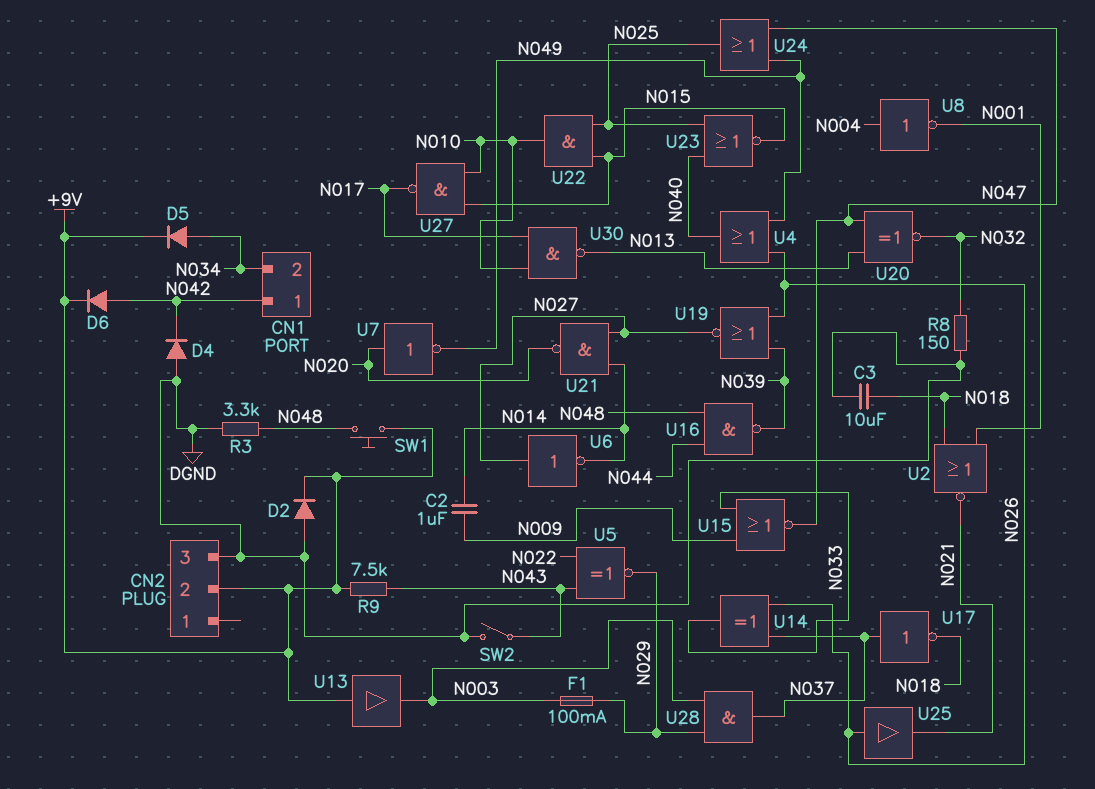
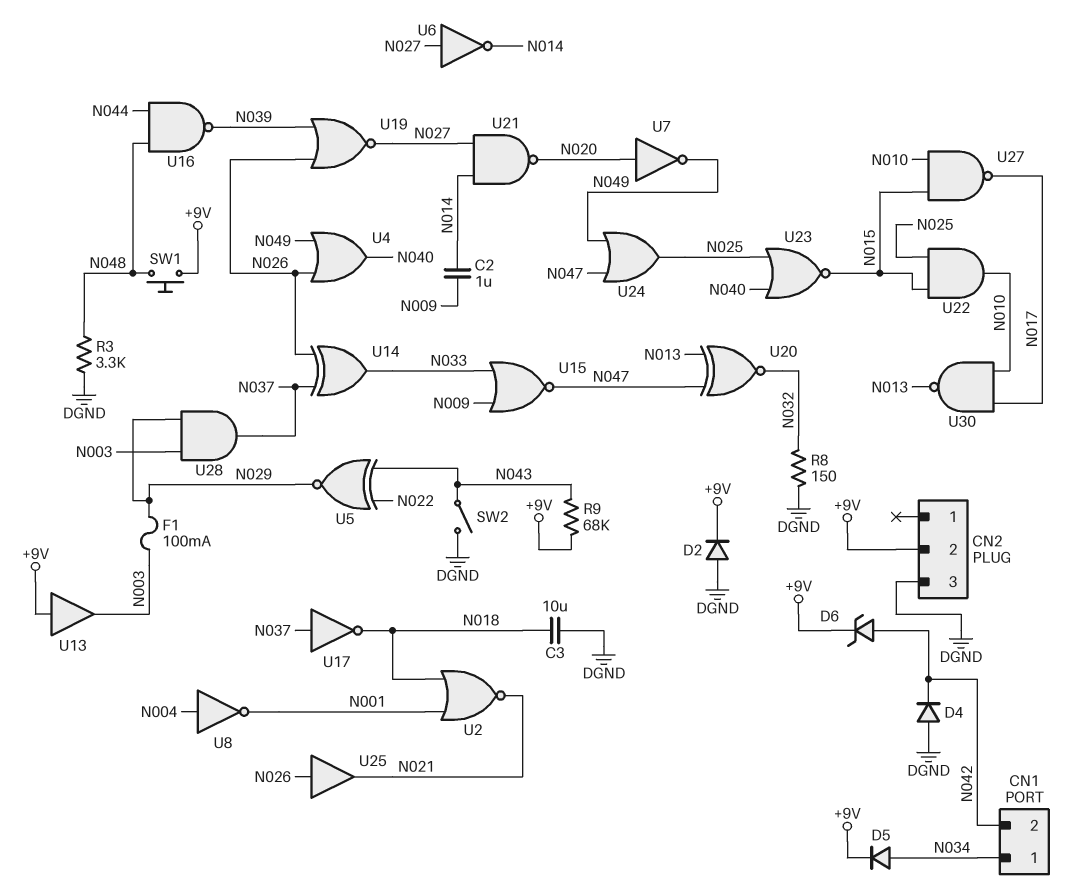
CN1 pin 1: N042 -> N034
CN1 pin 2: N034 -> N042
D6: diode (A N042, K +9V) -> zener (A N042, K +9V)
R9: 7.5k (+9V, N043) -> 68k (+9V, N043)

